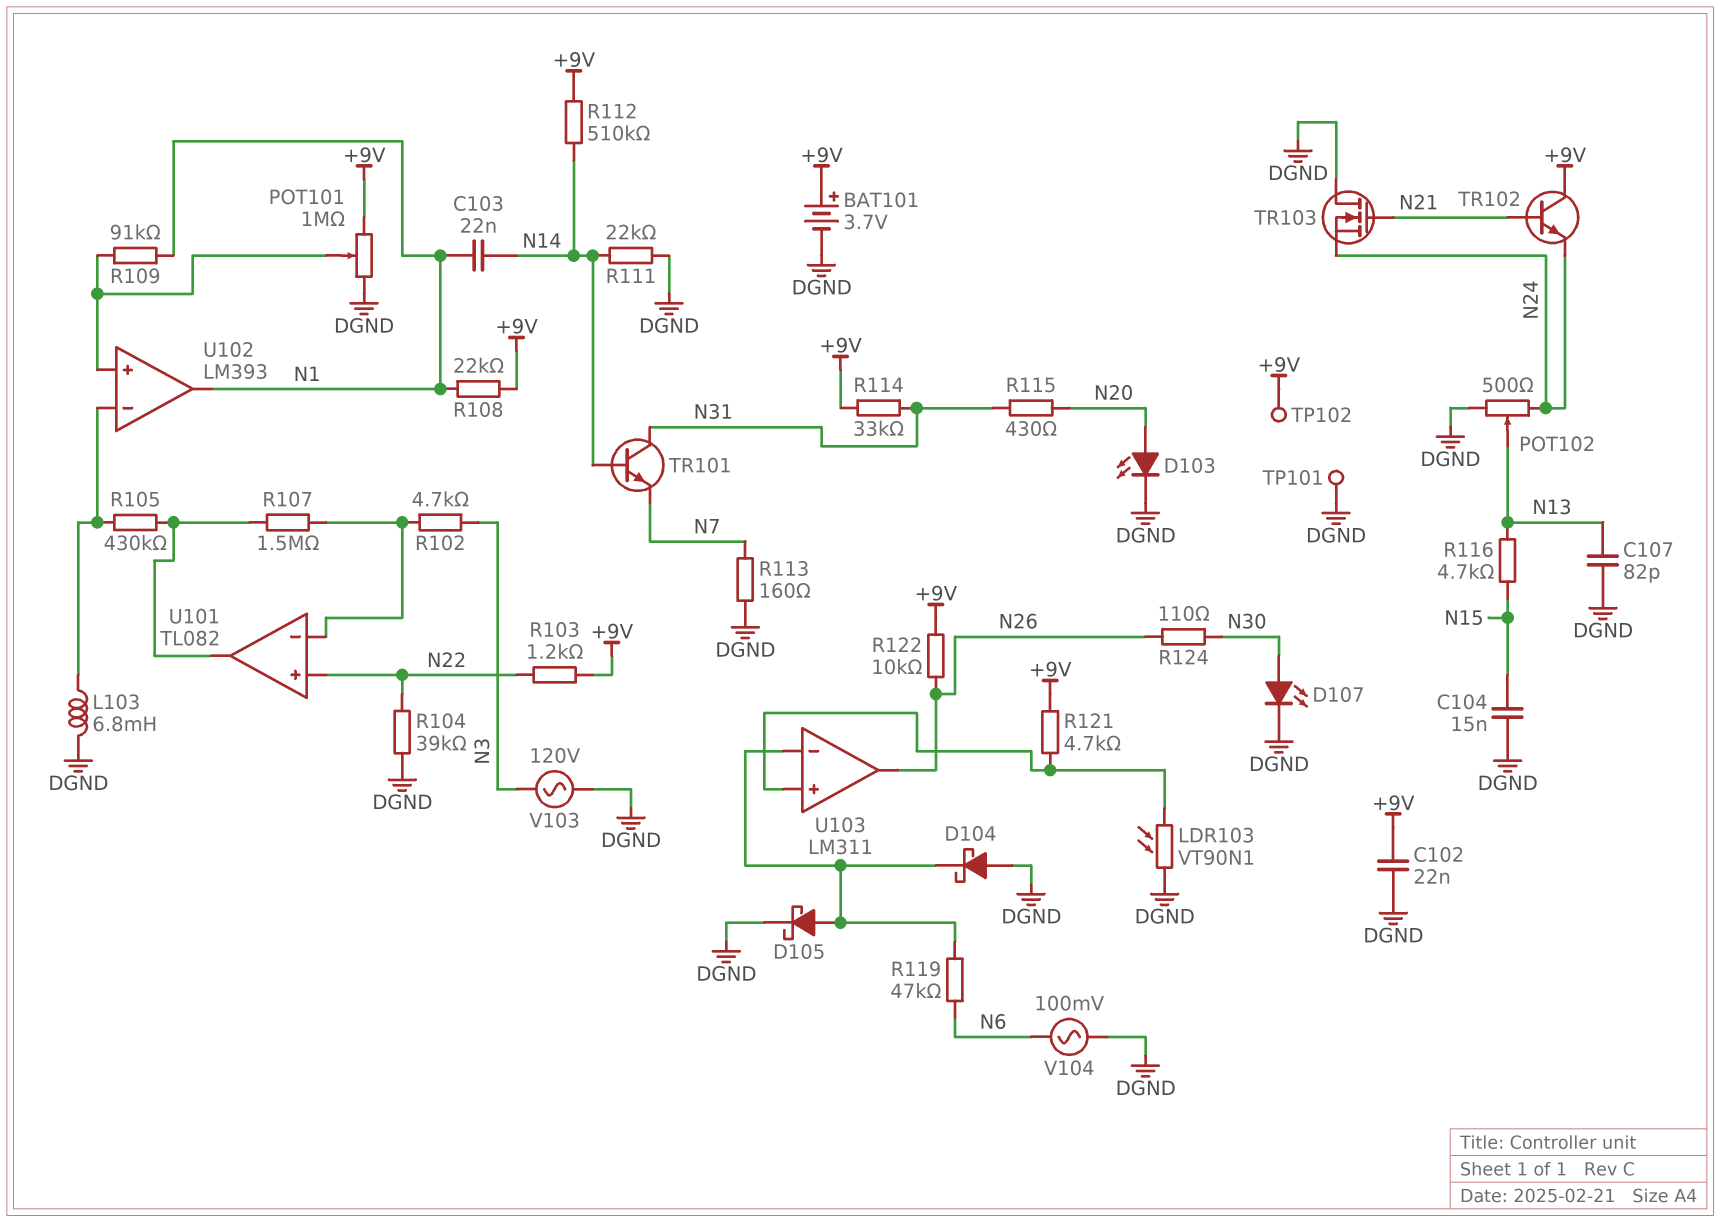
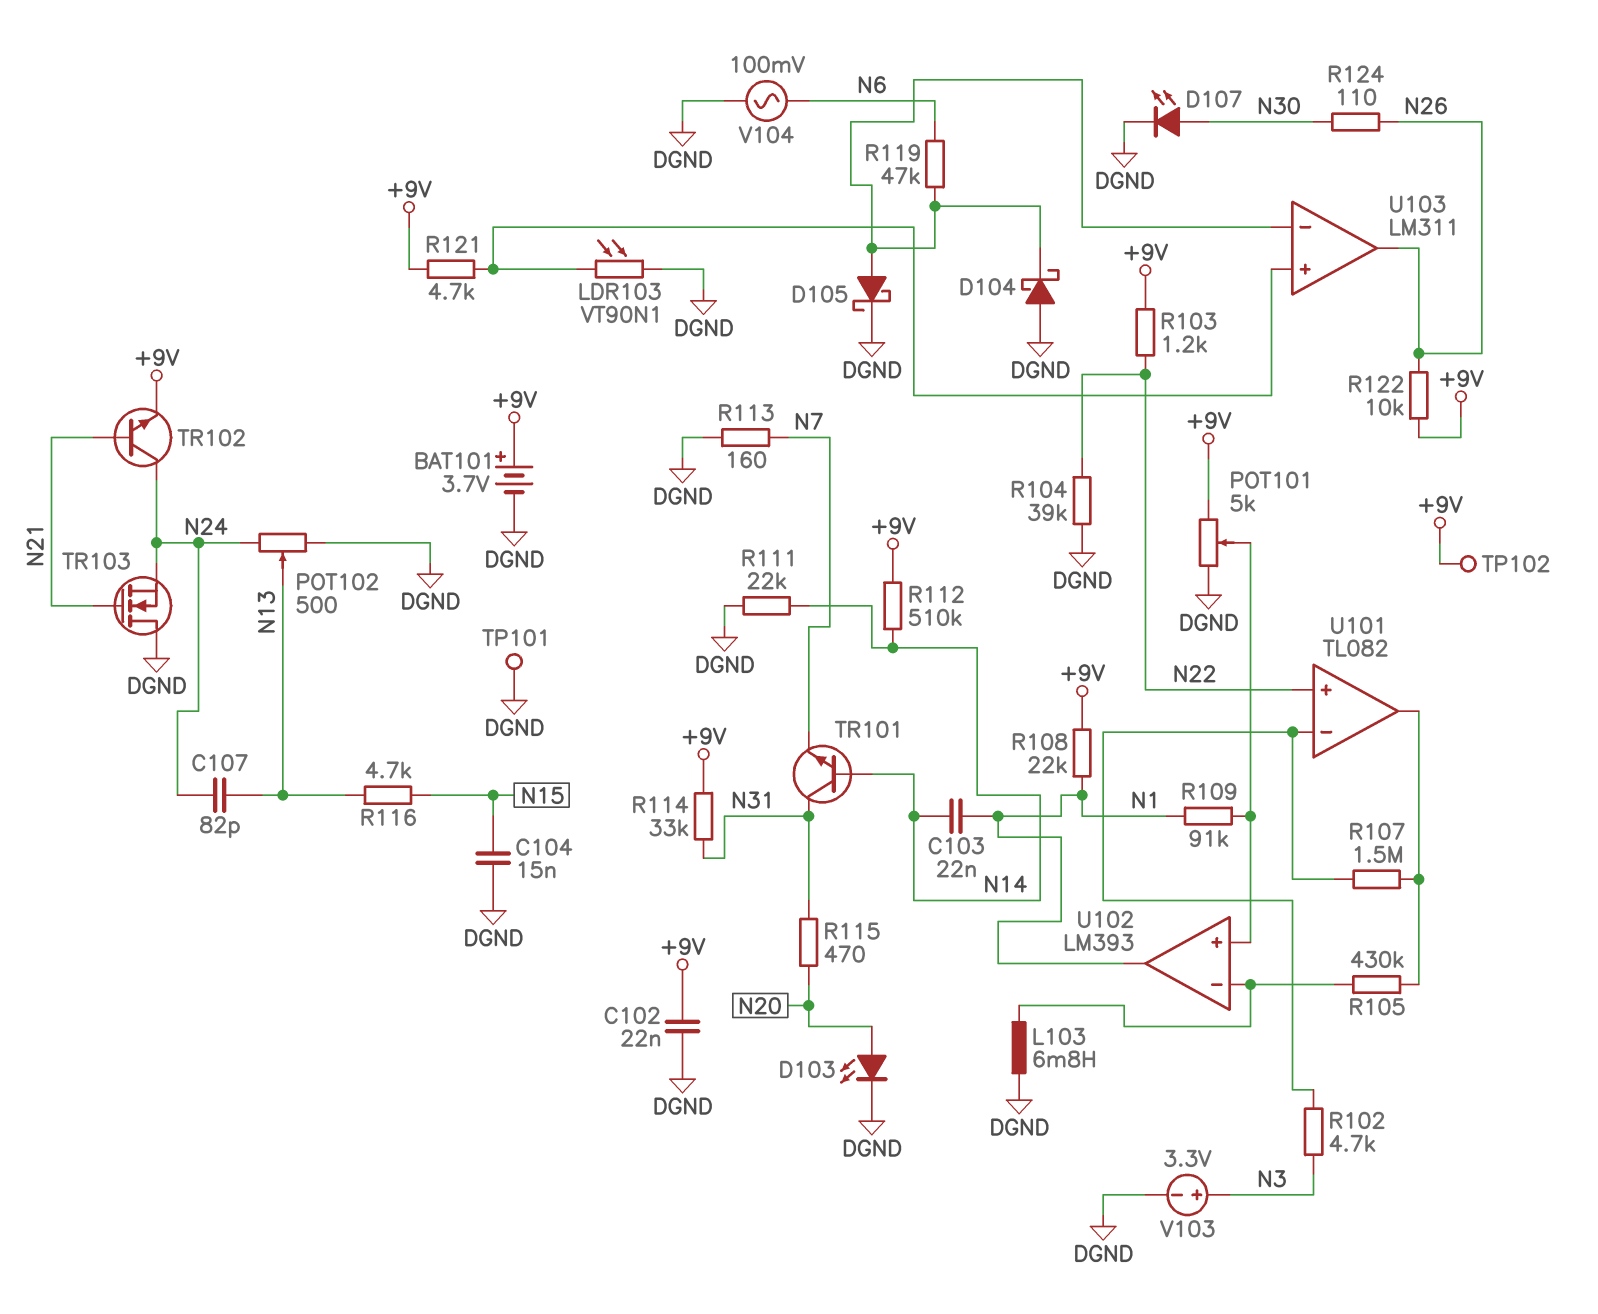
C107: 82pF (DGND, N13) -> 82pF (N13, N24)
POT101: 1M (+9V, DGND, wiper U102/in+) -> 5k (+9V, DGND, wiper U102/in+)
R115: 430 (N20, N31) -> 470 (N20, N31)
TR102: NPN (B N21, C +9V, E N24) -> NPN (B N21, C N24, E +9V)
V103: AC 120V (DGND, N3) -> 3.3V (plus N3, minus DGND)

